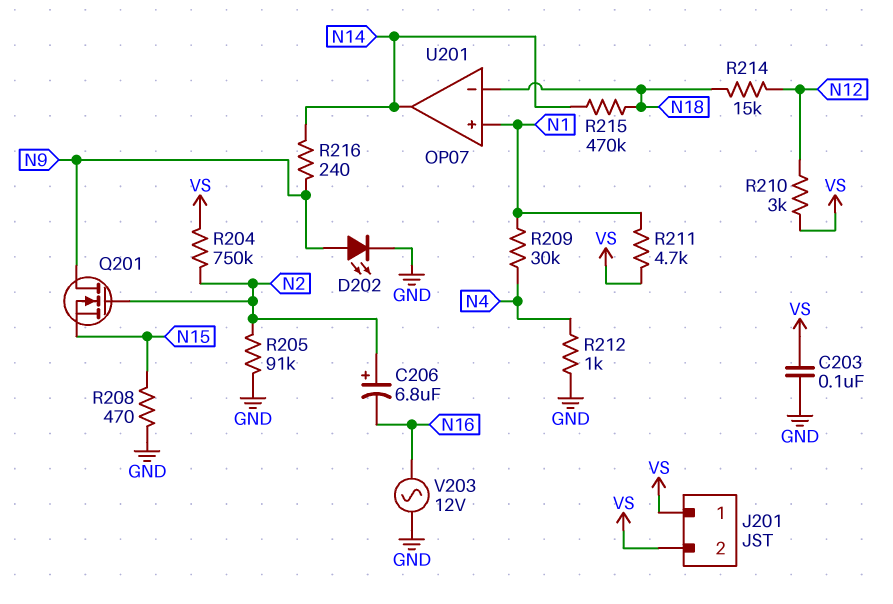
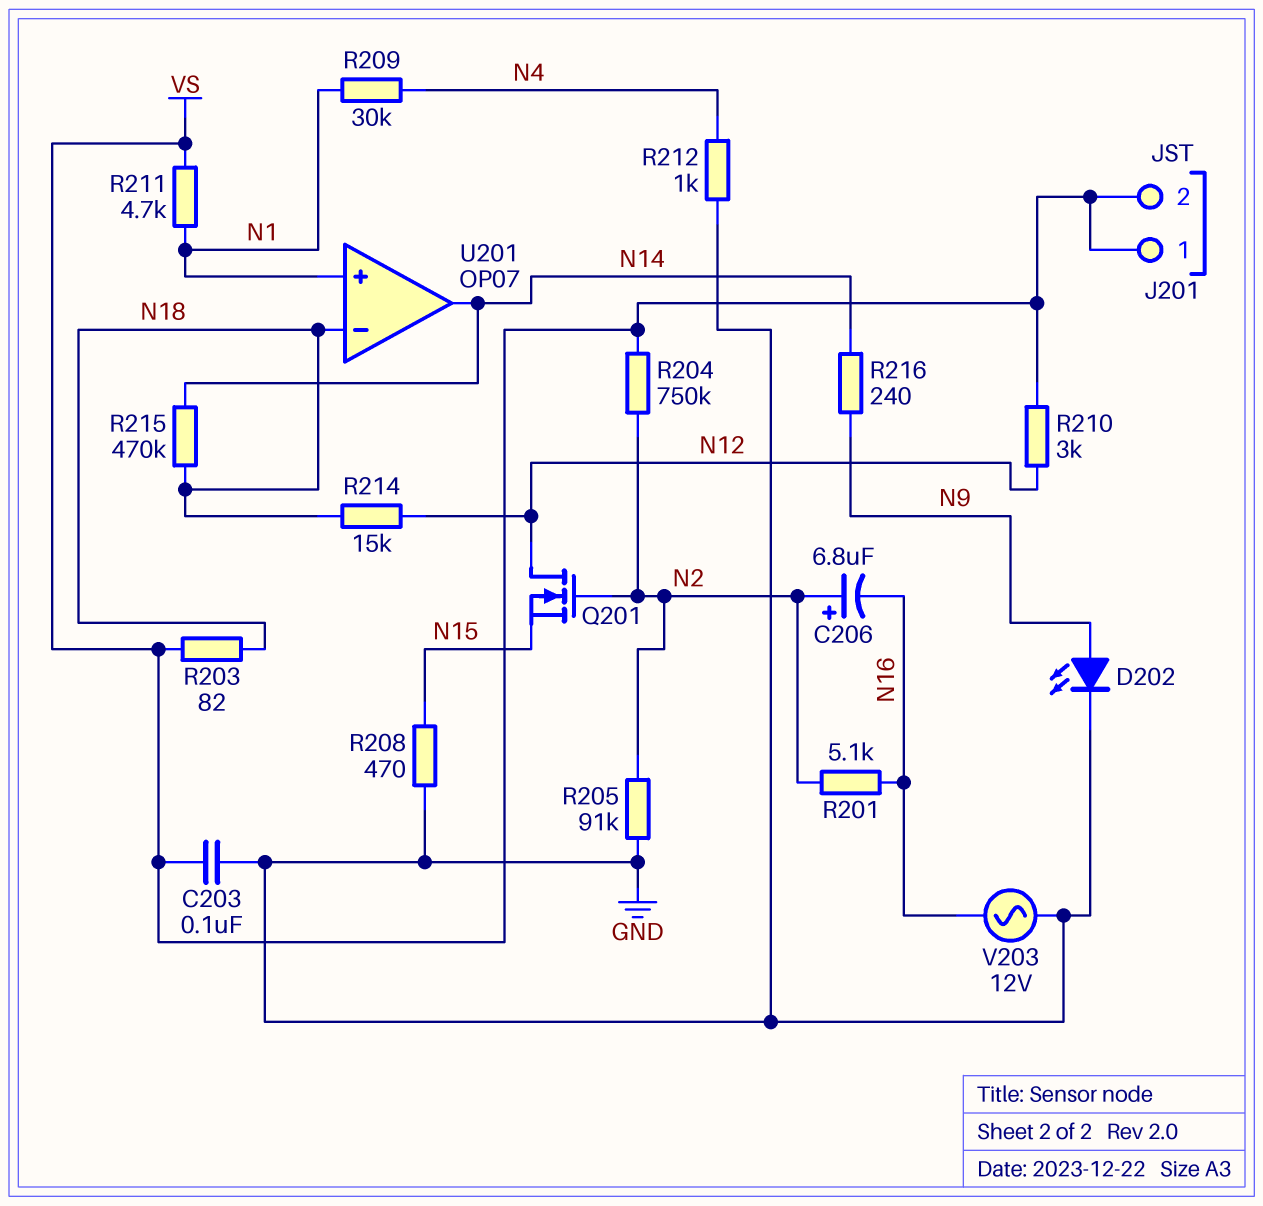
Q201: NMOS (G N2, D N9, S N15) -> NMOS (G N2, D N12, S N15)
R201: none -> 5.1k (N2, N16)
R203: none -> 82 (N18, VS)

